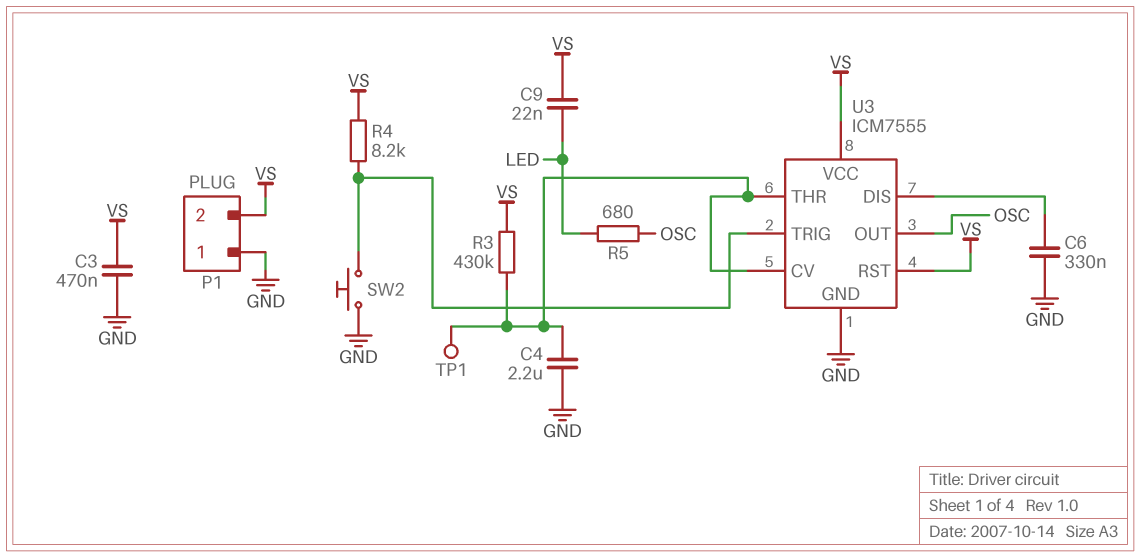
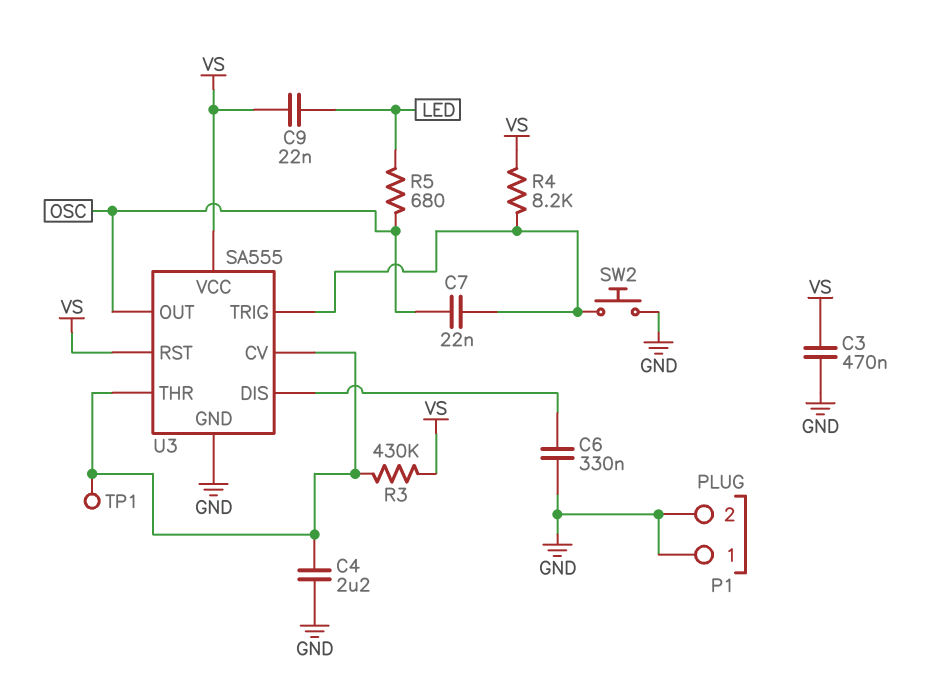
C7: none -> 22nF (OSC, U3/TRIG)
P1 pin 2: VS -> GND
U3: ICM7555 -> SA555

